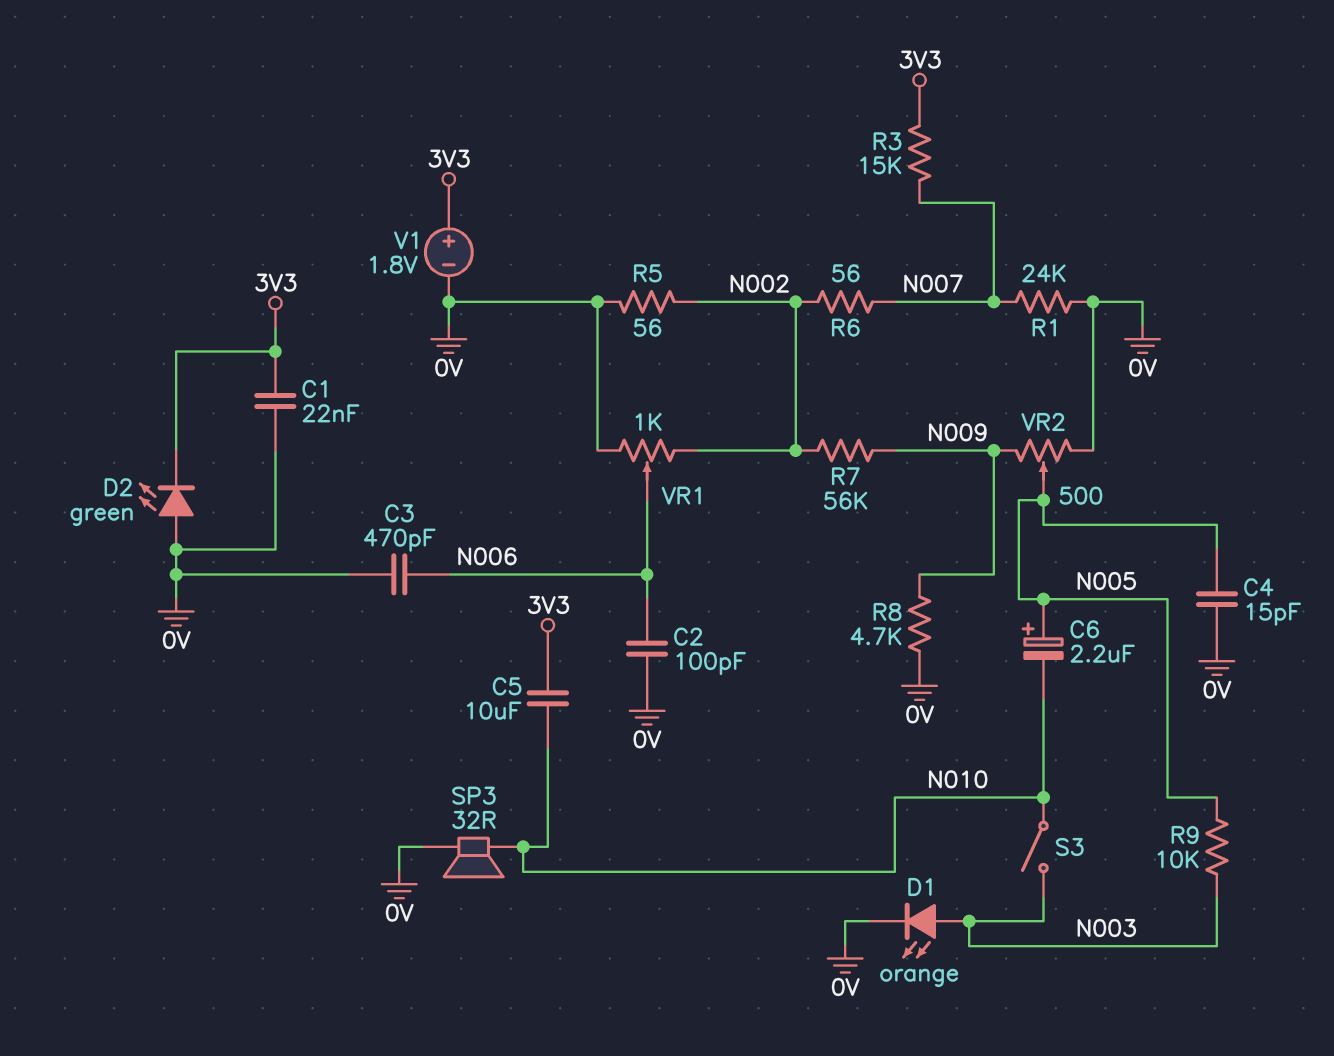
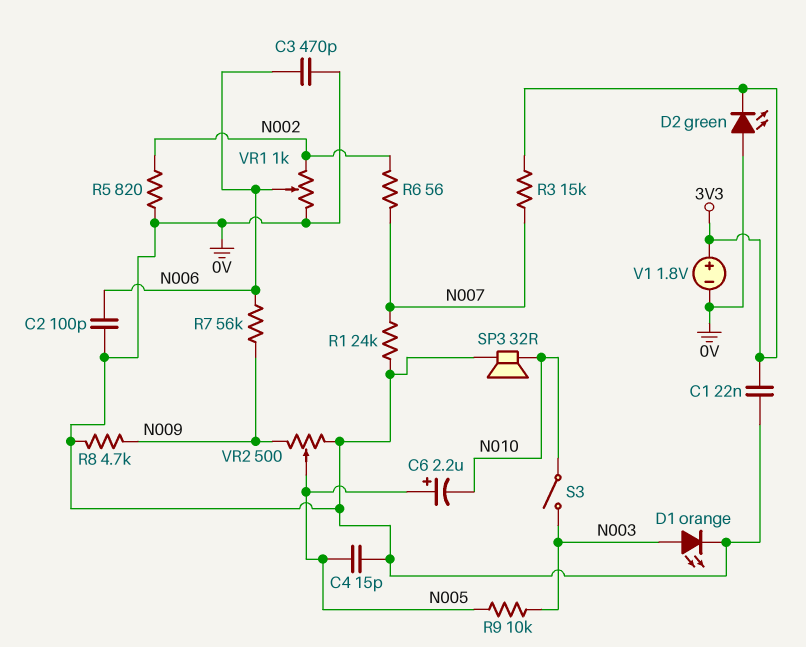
C5: 10uF (3V3, N010) -> none
R5: 56 (0V, N002) -> 820 (0V, N002)
R7: 56k (N002, N009) -> 56k (N006, N009)

